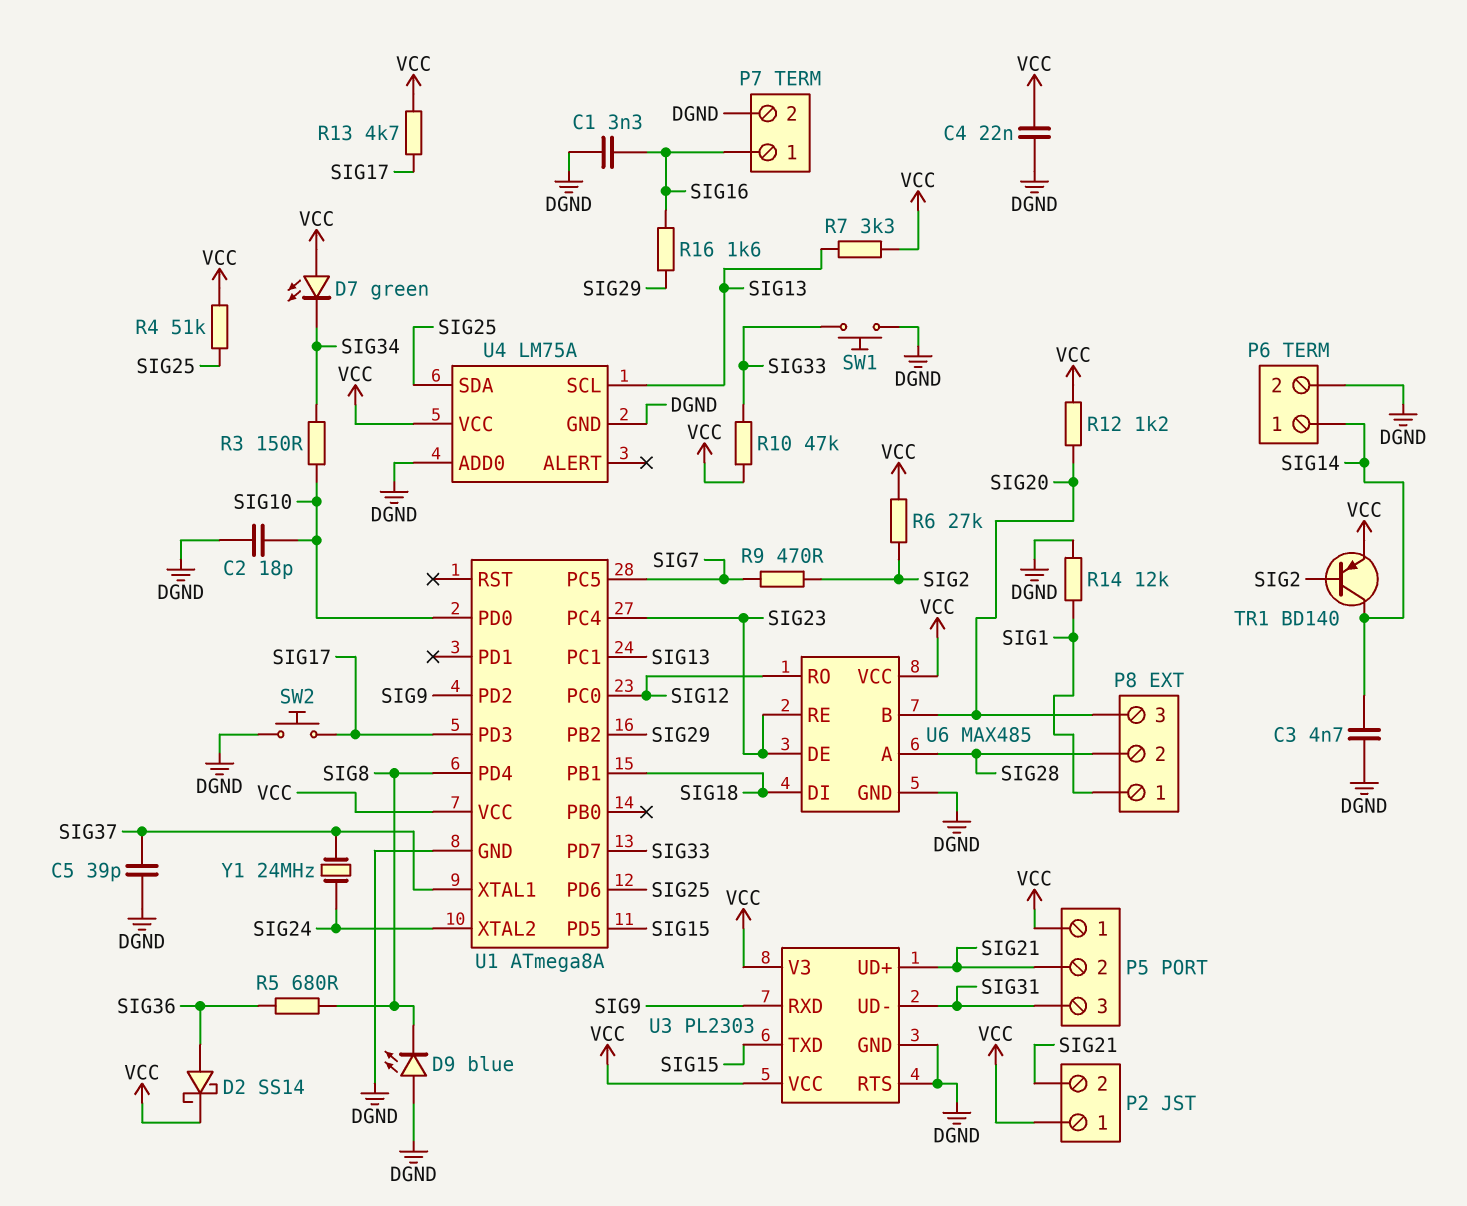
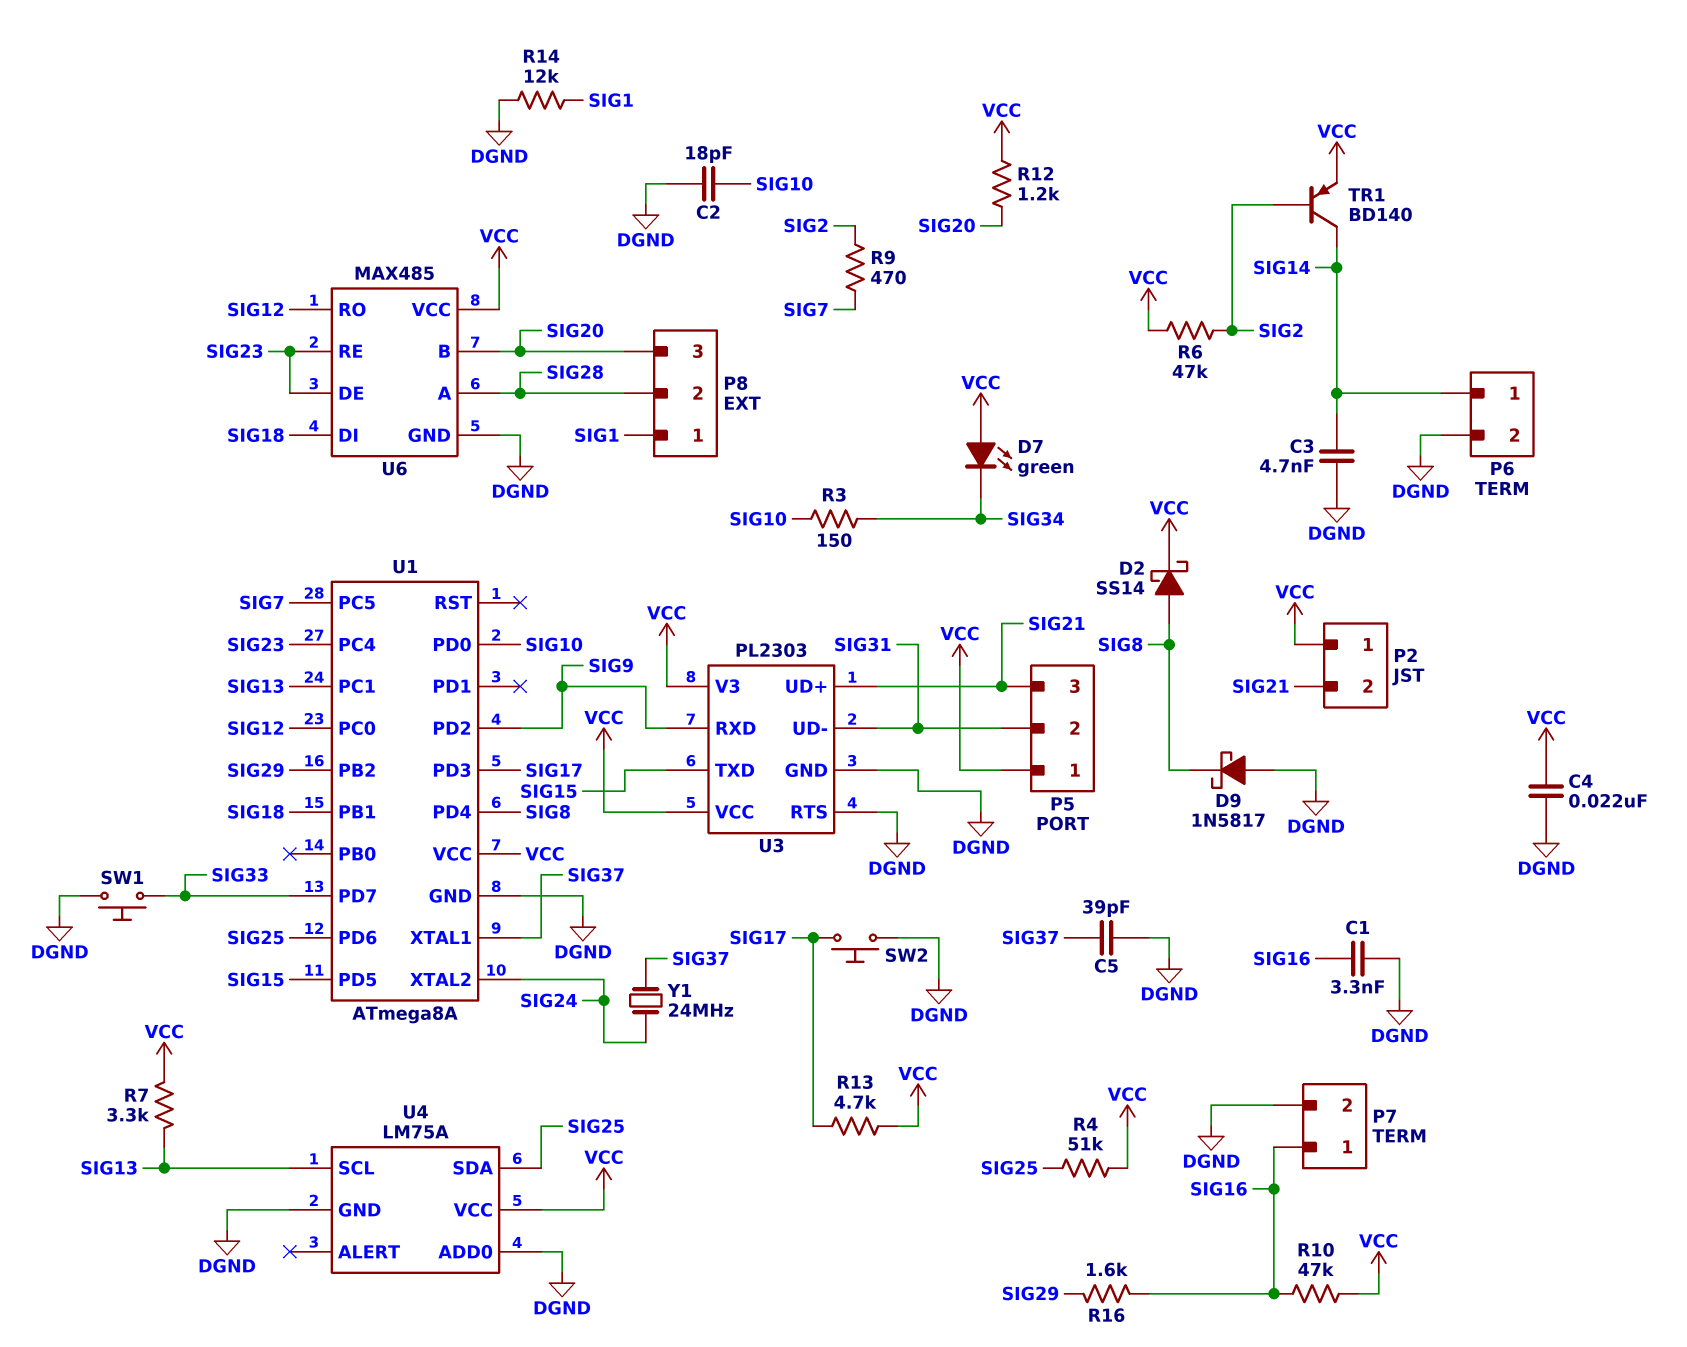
D2: schottky SS14 (A SIG36, K VCC) -> schottky SS14 (A SIG8, K VCC)
D9: LED blue (A DGND, K SIG8) -> schottky 1N5817 (A DGND, K SIG8)
P5 pin 2: SIG21 -> SIG31
P5 pin 3: SIG31 -> SIG21
R5: 680 (SIG8, SIG36) -> none
R6: 27k (SIG2, VCC) -> 47k (SIG2, VCC)
R10: 47k (SIG33, VCC) -> 47k (SIG16, VCC)

